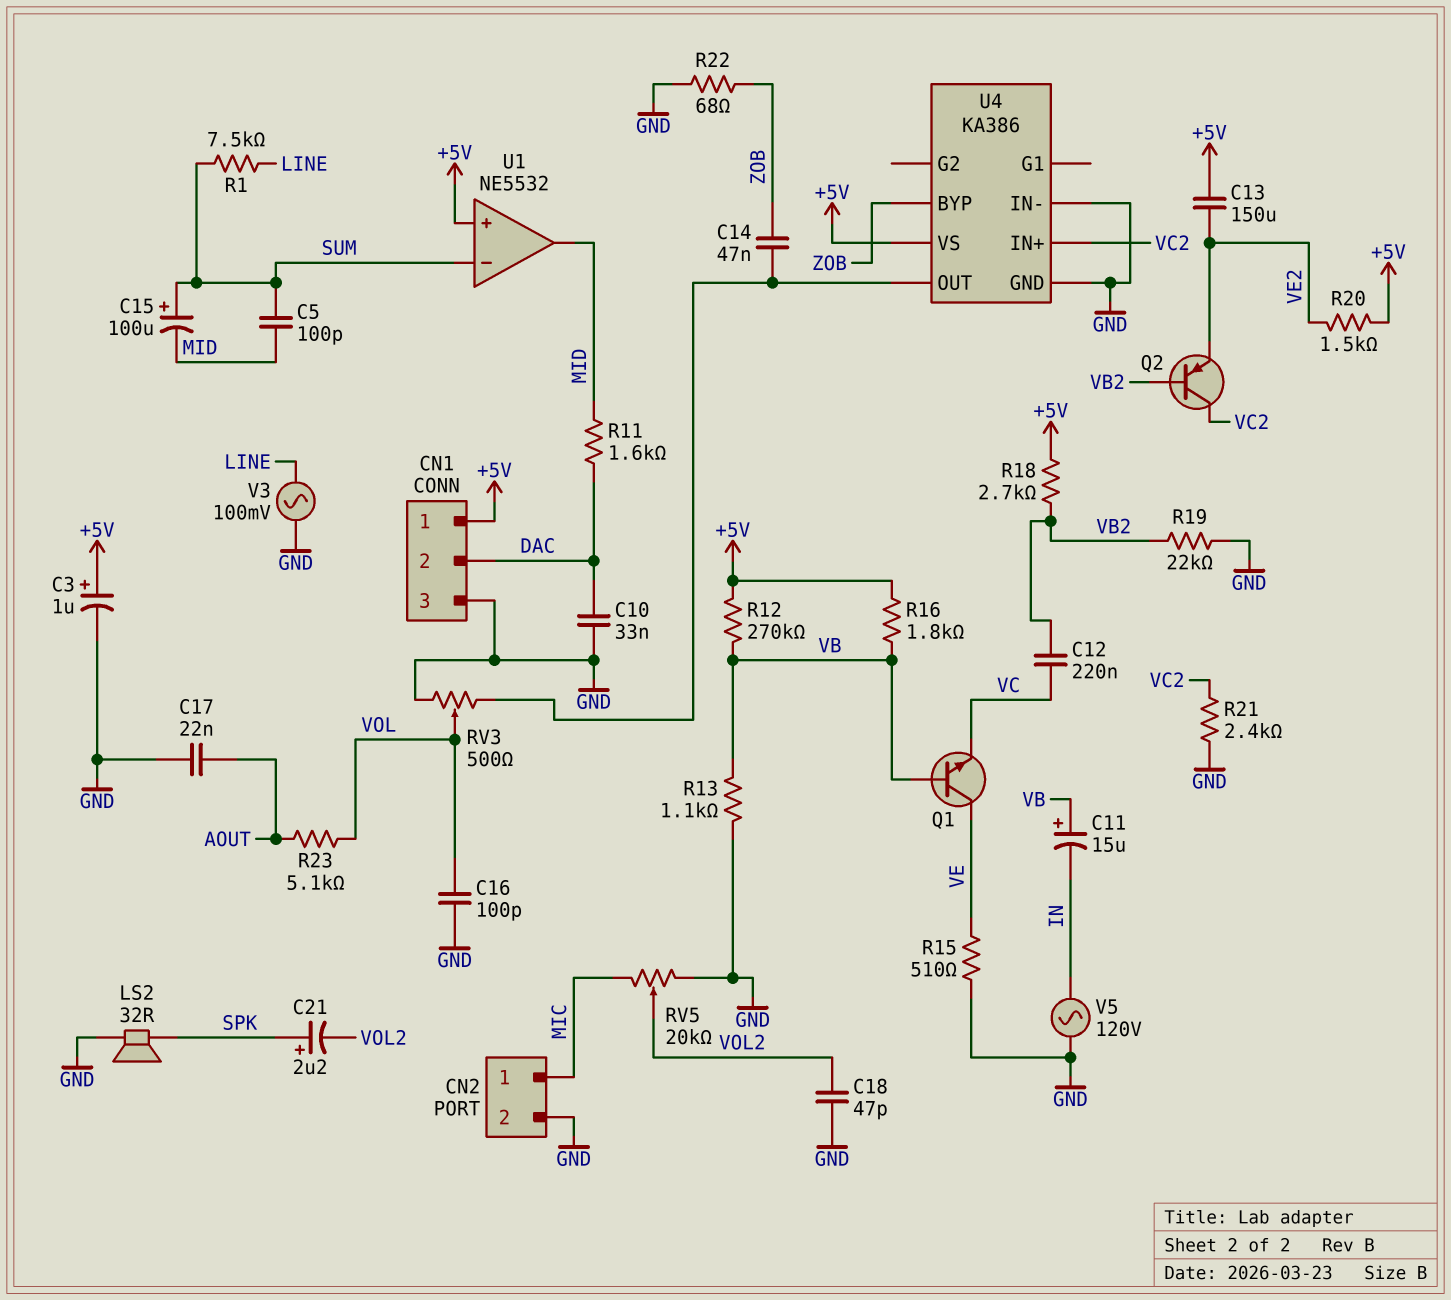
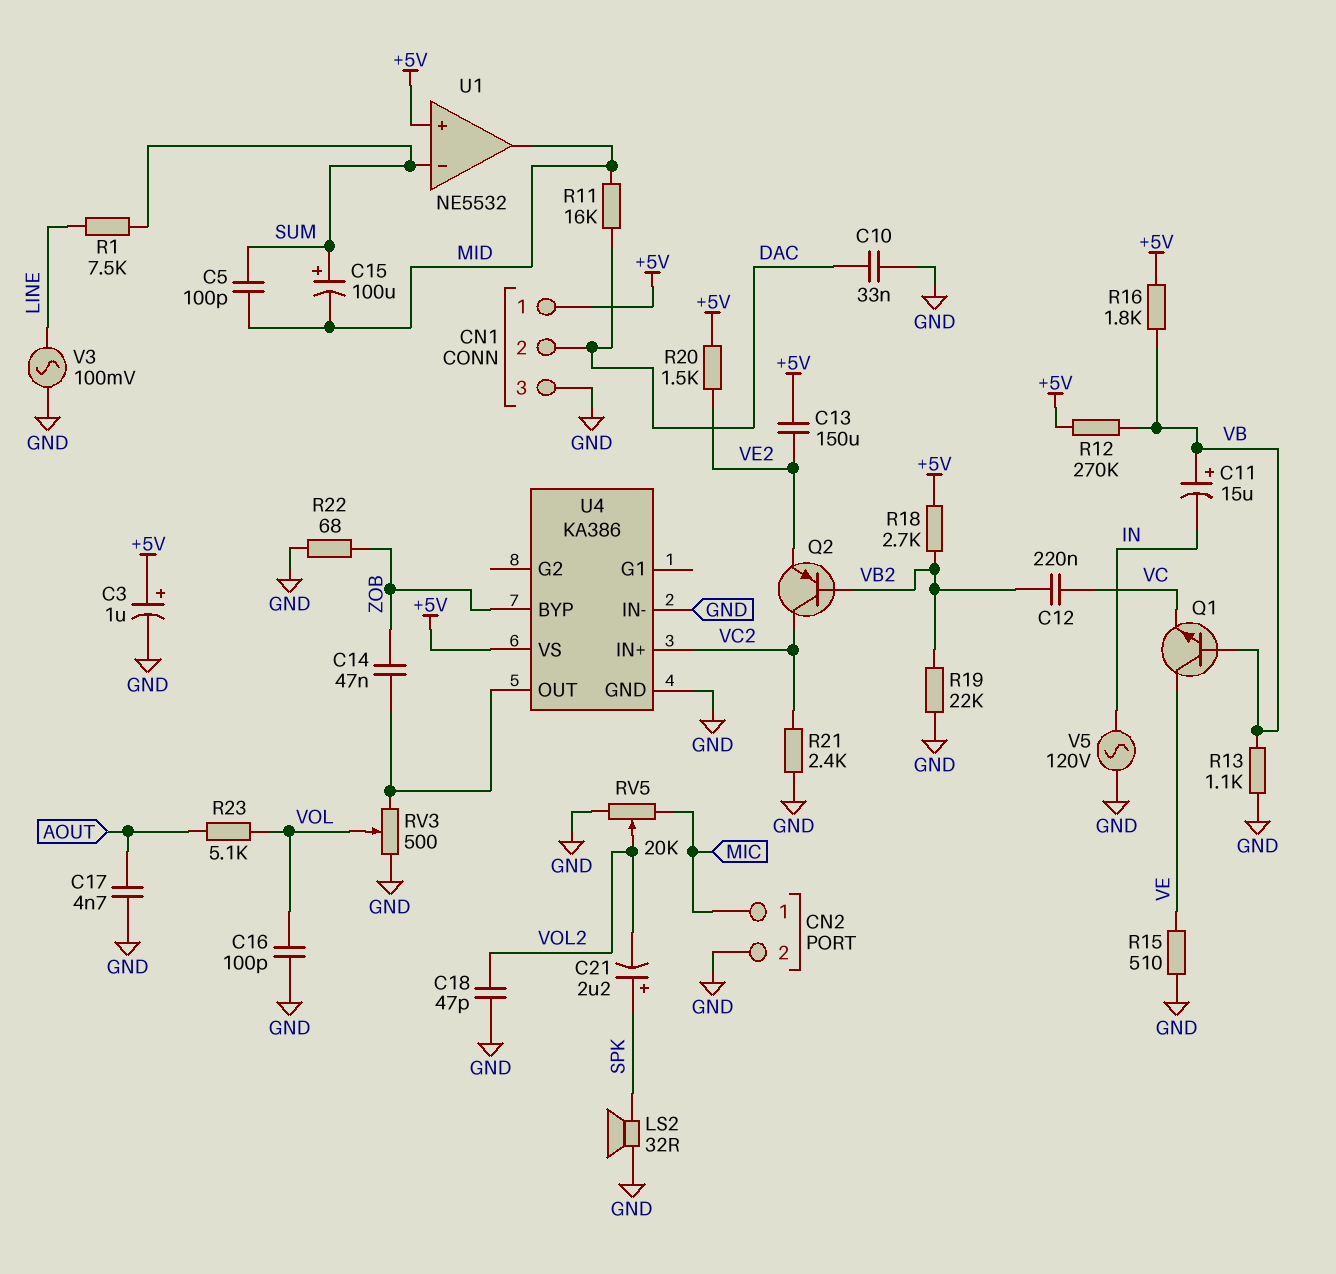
C17: 22nF (AOUT, GND) -> 4.7nF (AOUT, GND)
R11: 1.6k (DAC, MID) -> 16k (DAC, MID)

